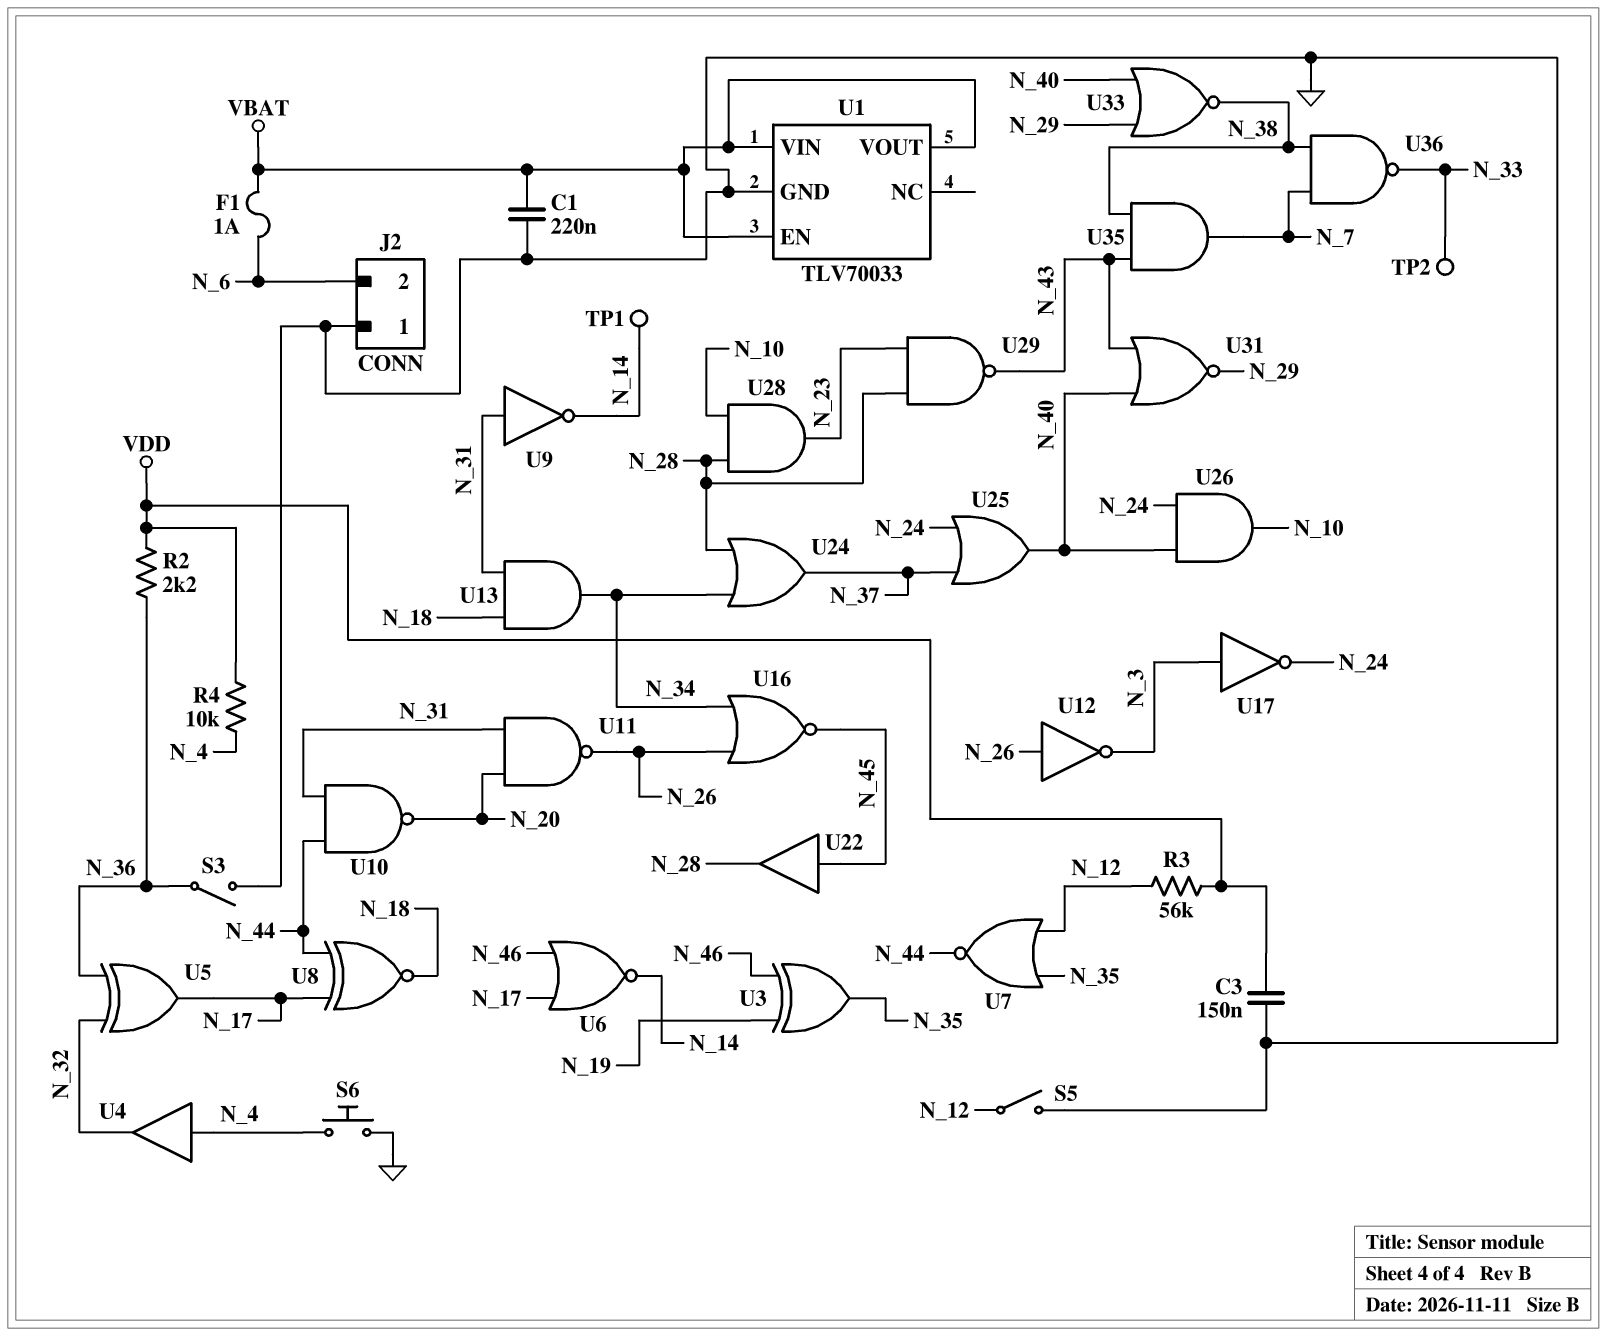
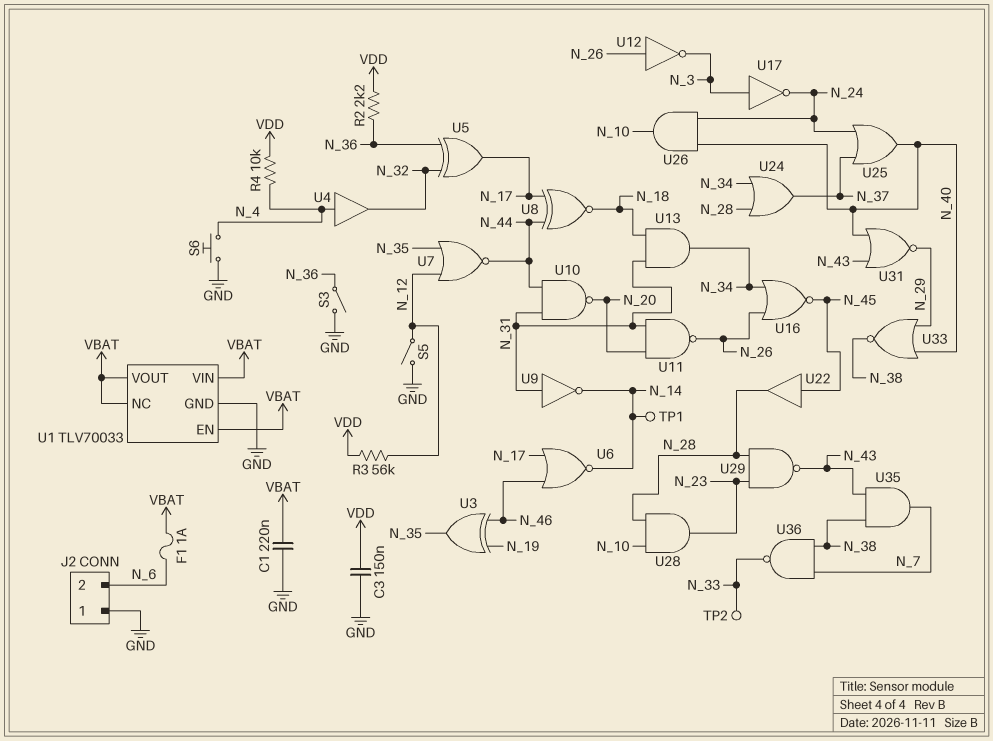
U1 pin NC: none -> VBAT

